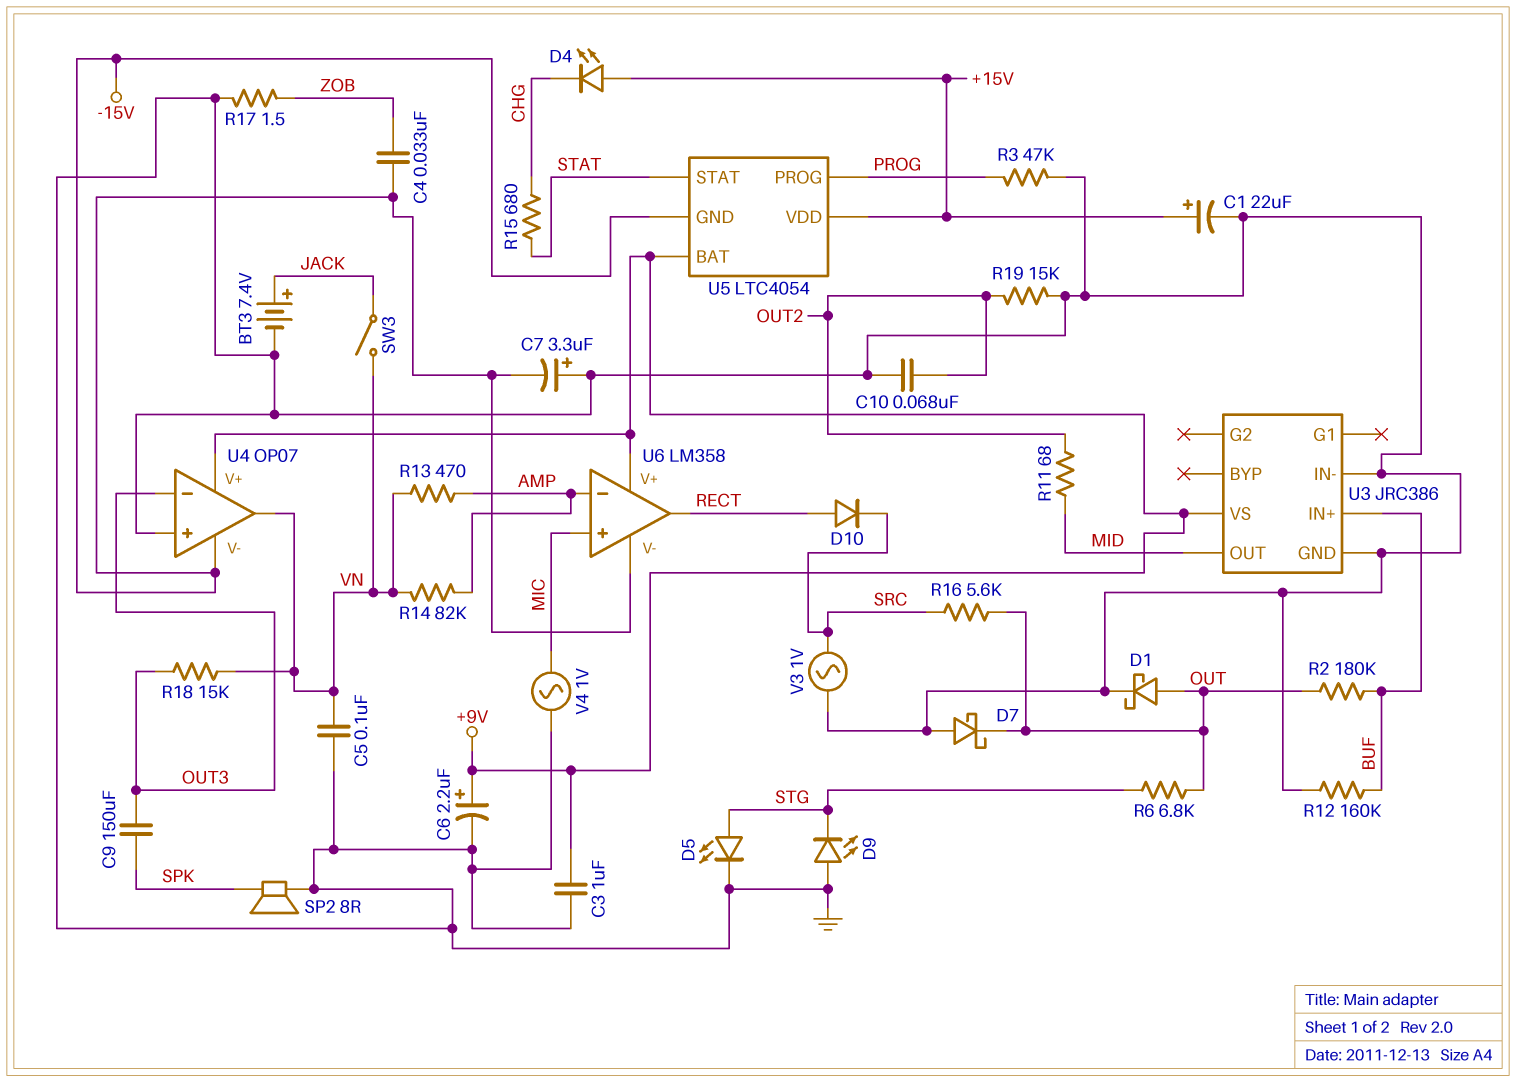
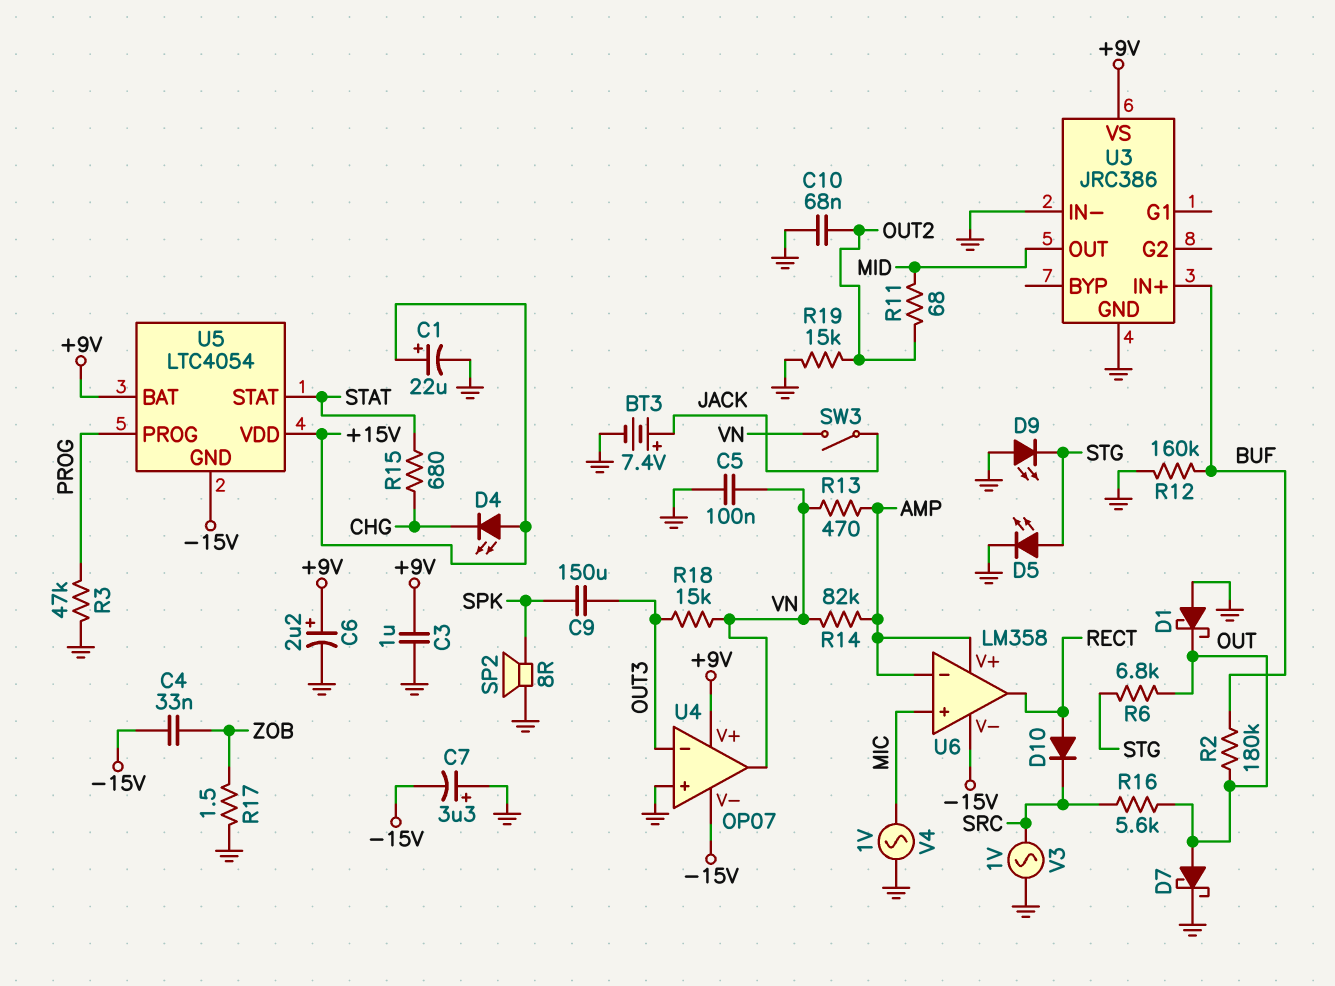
D1: schottky (A OUT, K GND) -> schottky (A GND, K OUT)
D7: schottky (A GND, K OUT) -> schottky (A OUT, K GND)
U6 pin V+: +9V -> AMP

